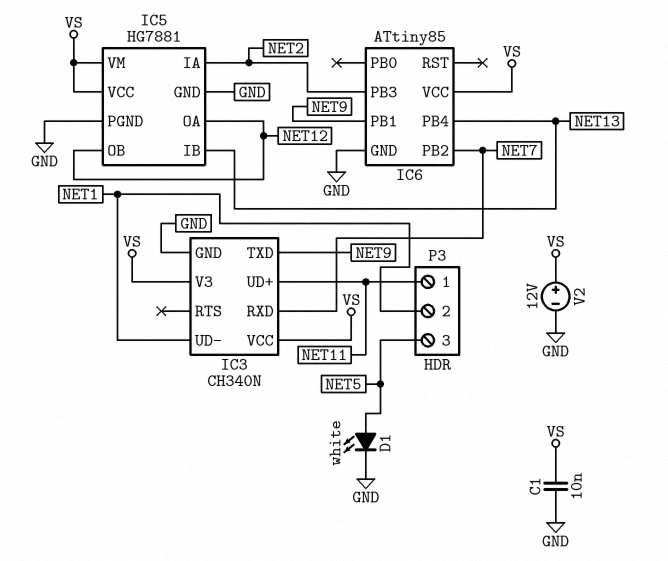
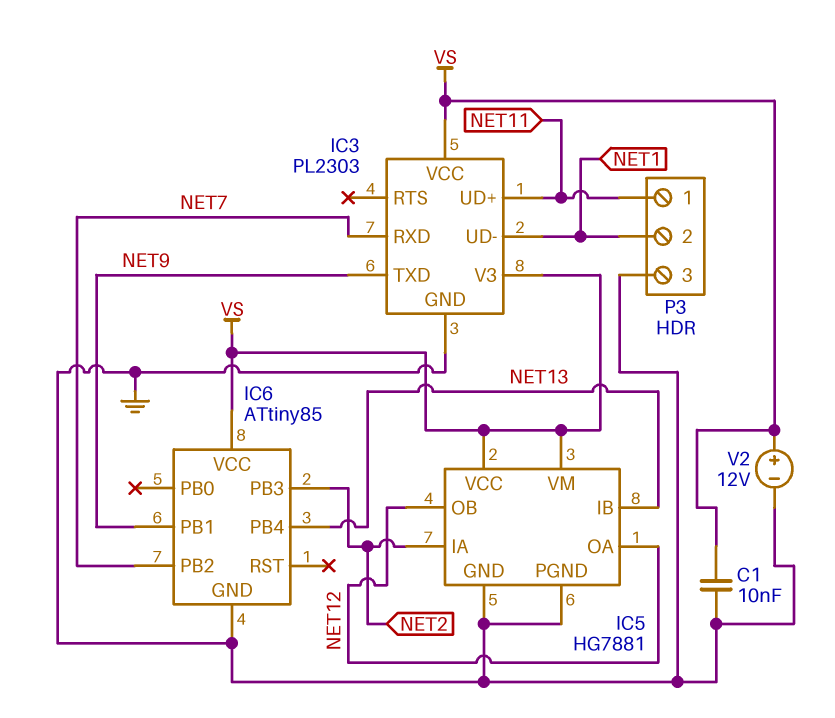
D1: LED white (A NET5, K GND) -> none
IC3: CH340N -> PL2303
P3 pin 3: NET5 -> GND

